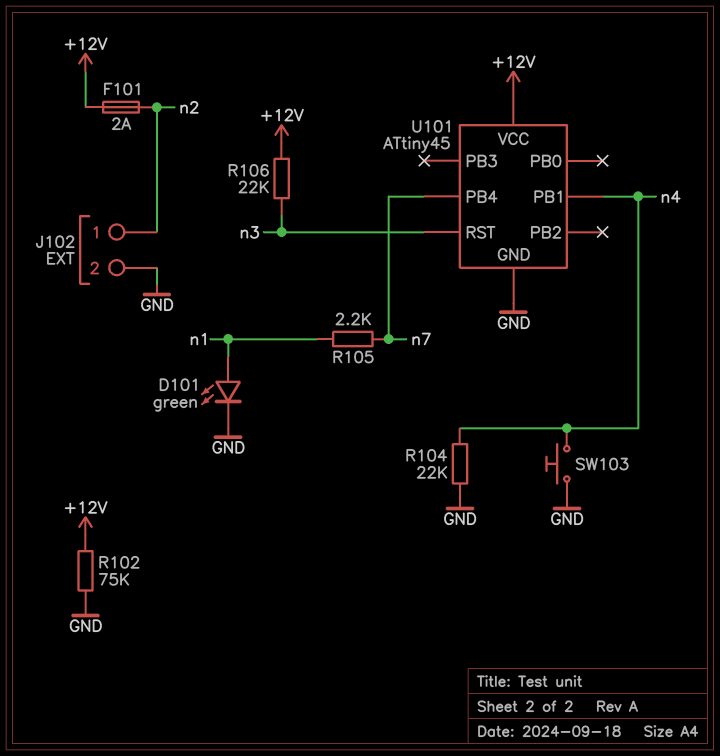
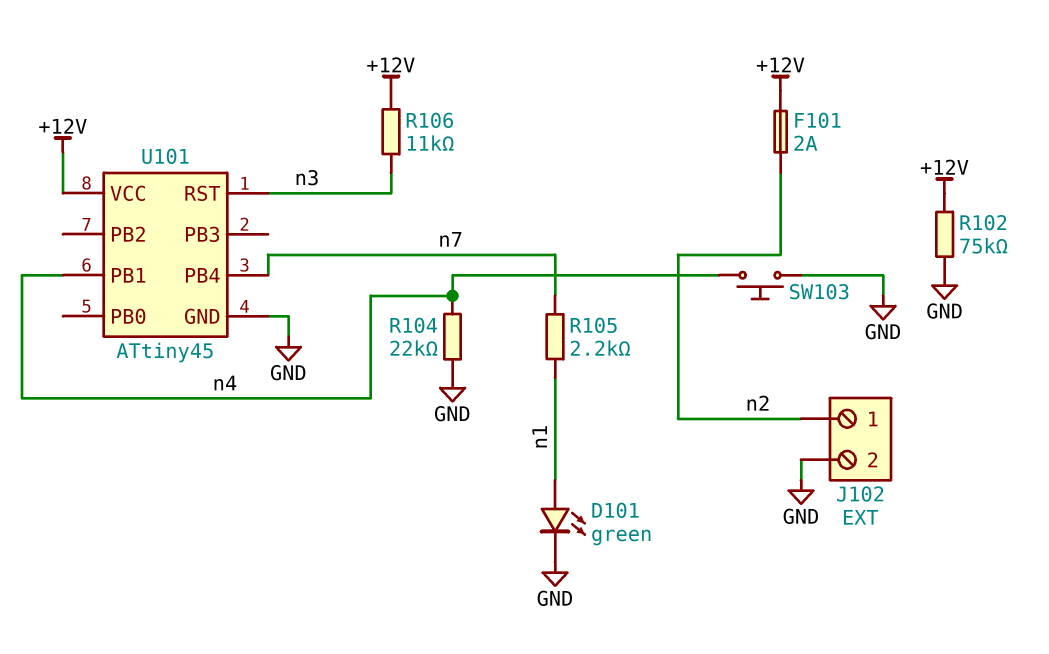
R106: 22k (+12V, n3) -> 11k (+12V, n3)

